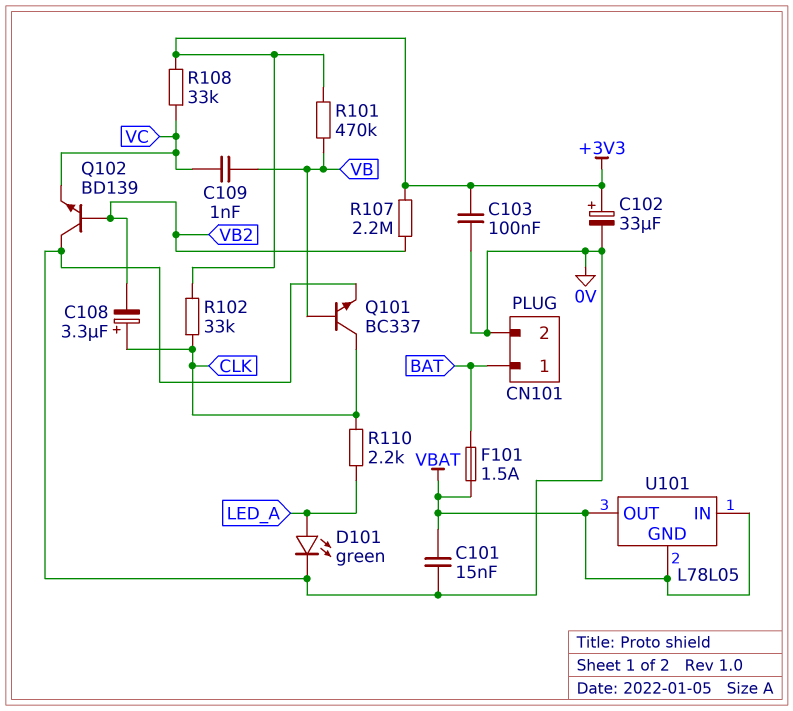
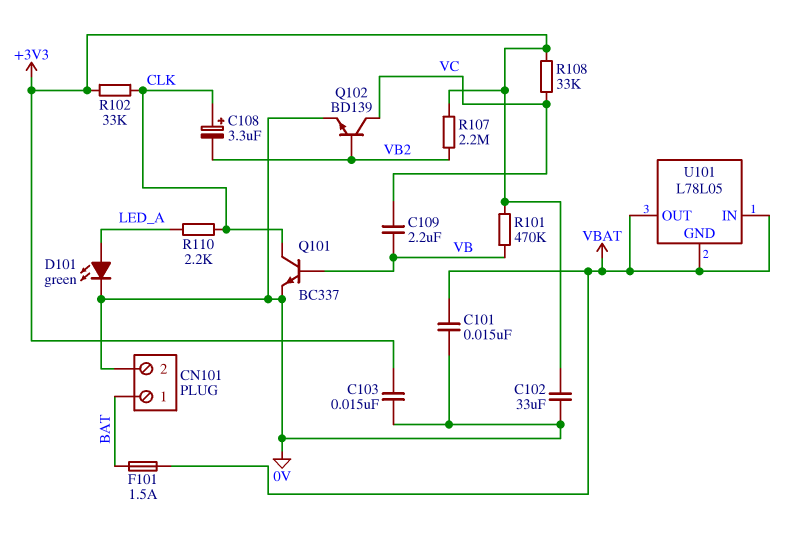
C102: 33uF (plus +3V3, minus 0V) -> 33uF (+3V3, 0V)
C103: 100nF (+3V3, 0V) -> 15nF (+3V3, 0V)
C109: 1nF (VB, VC) -> 2.2uF (VB, VC)
Q102: NPN BD139 (B VB2, C 0V, E VC) -> NPN BD139 (B VB2, C VC, E 0V)

